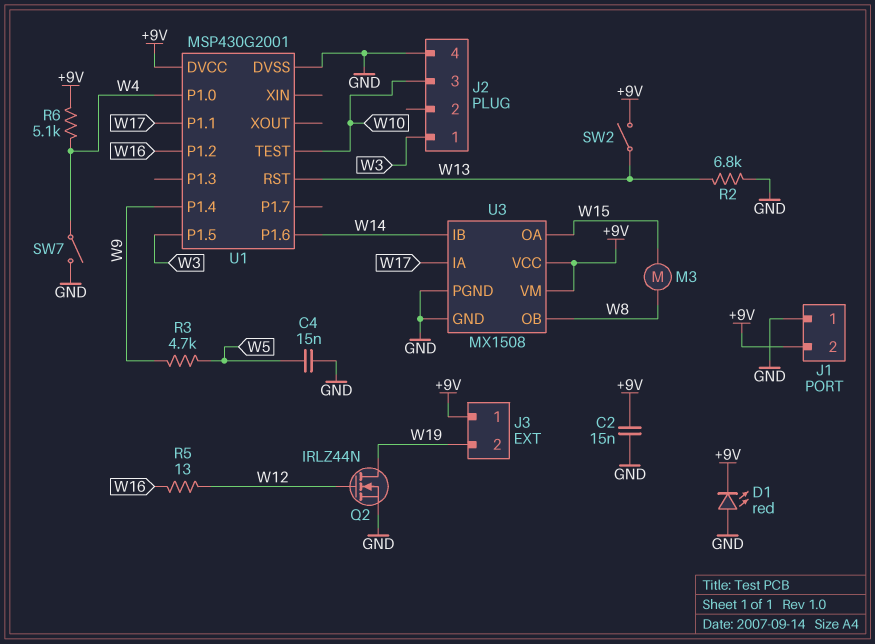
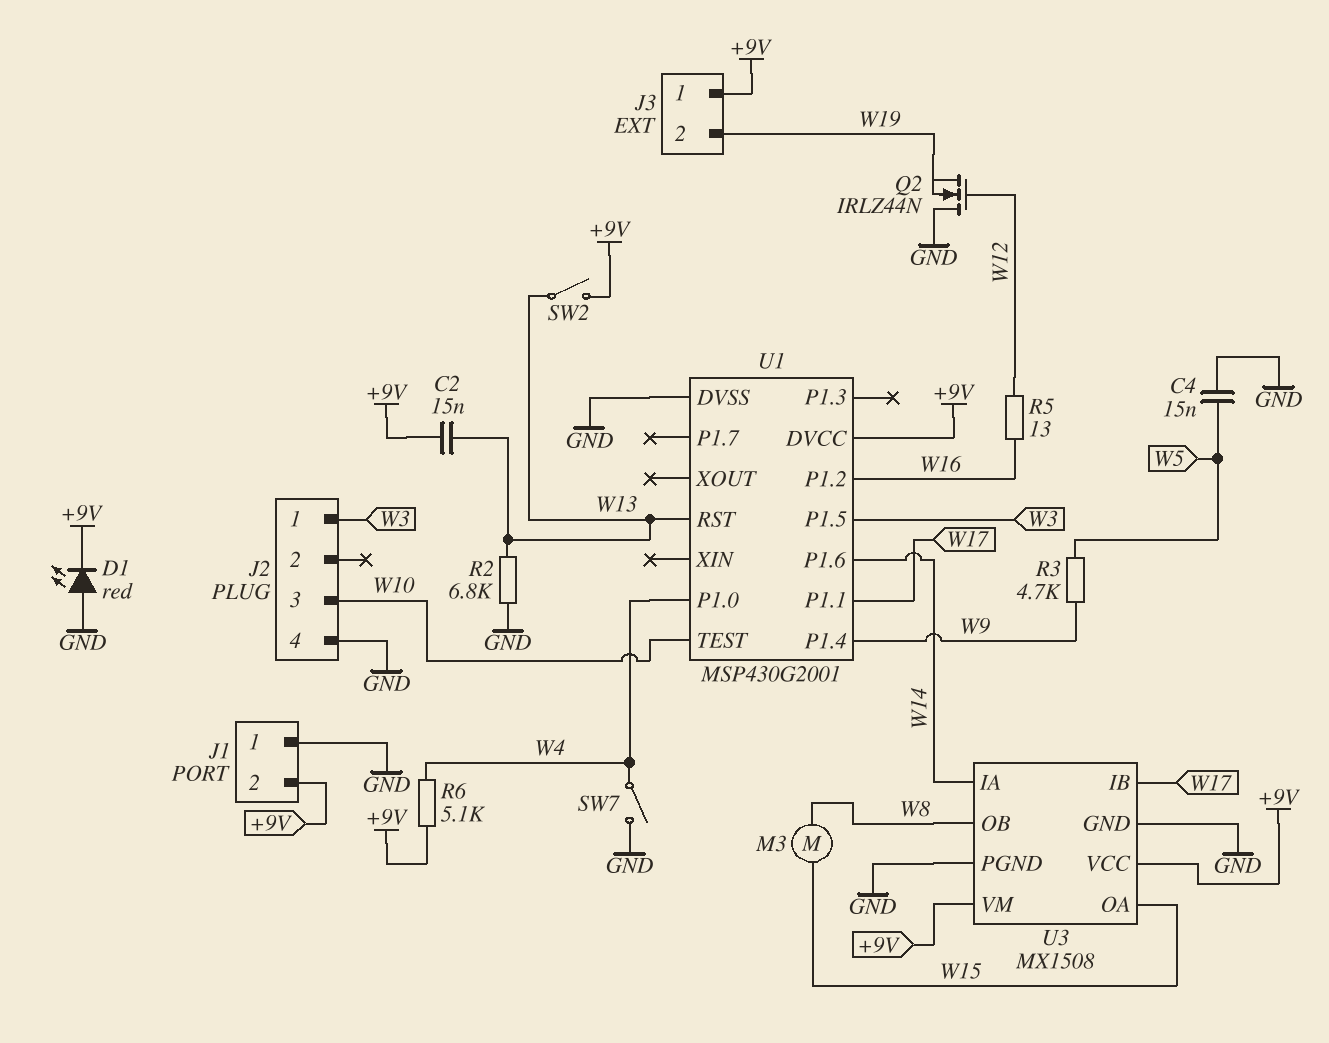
C2: 15nF (+9V, GND) -> 15nF (+9V, W13)
Q2: NMOS IRLZ44N (G W12, D W19, S GND) -> NMOS IRLZ44N (G W12, D GND, S W19)
U3 pin IA: W17 -> W14
U3 pin IB: W14 -> W17

